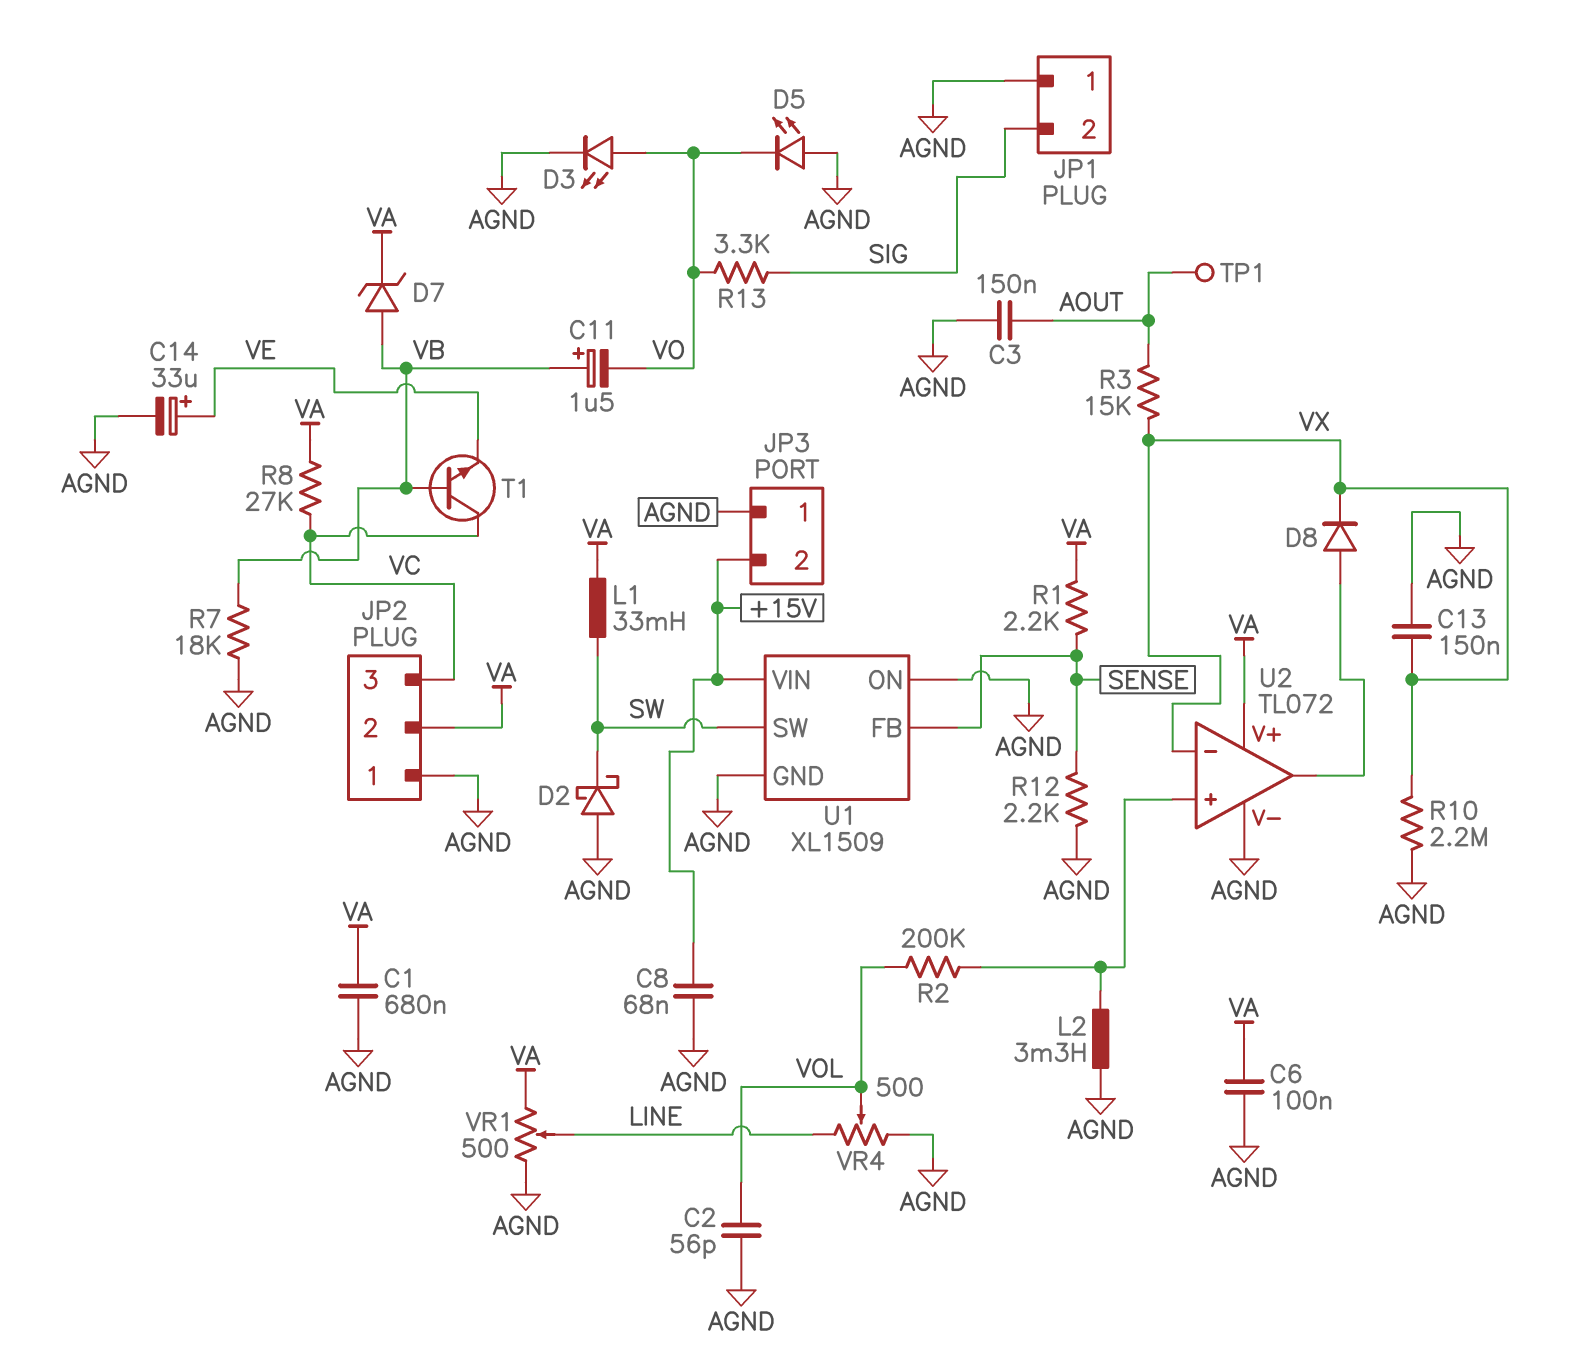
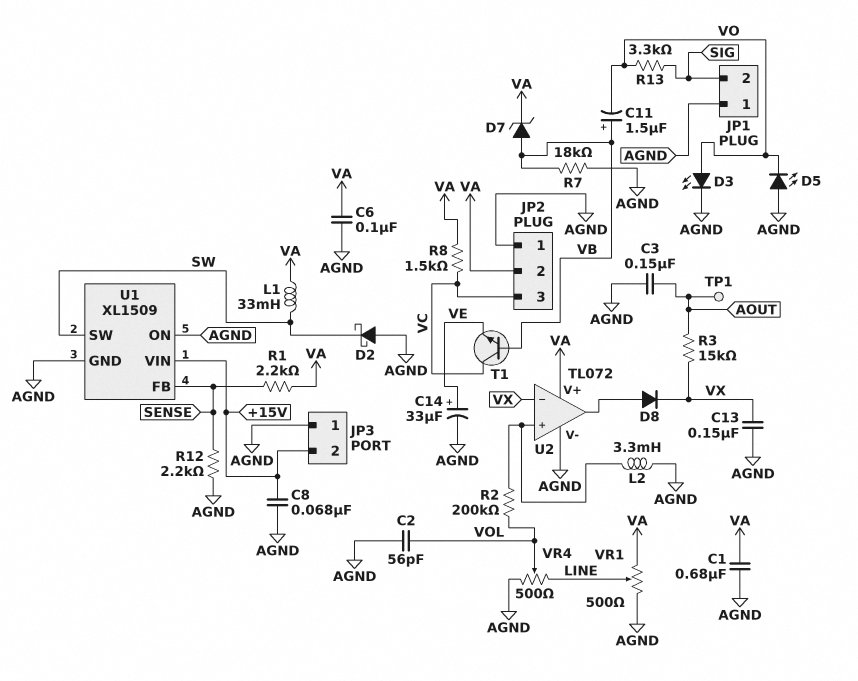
R8: 27k (VA, VC) -> 1.5k (VA, VC)
R10: 2.2M (AGND, VX) -> none

